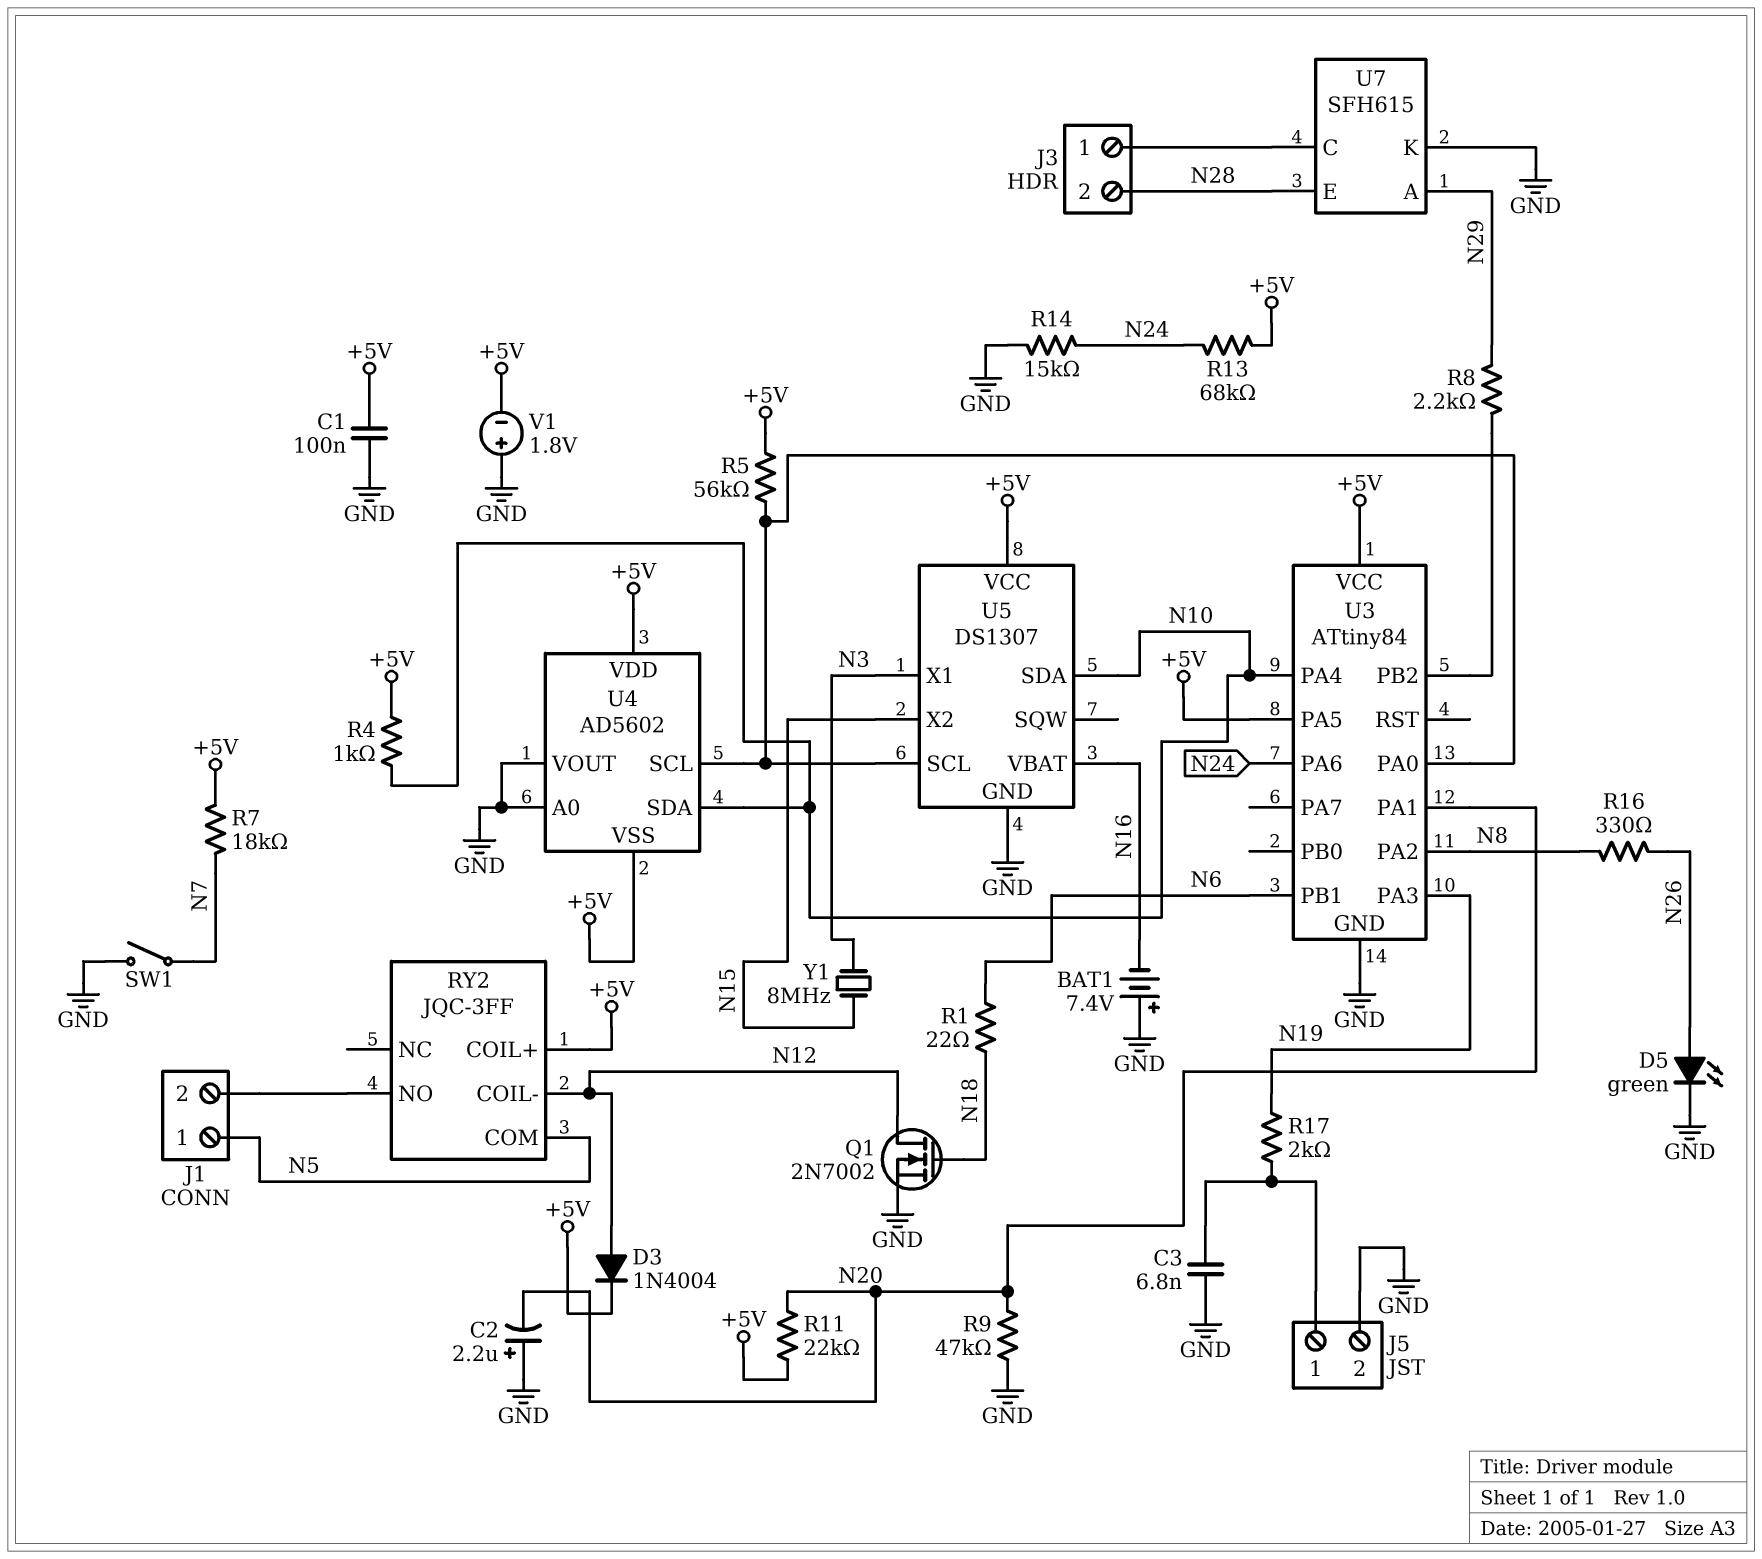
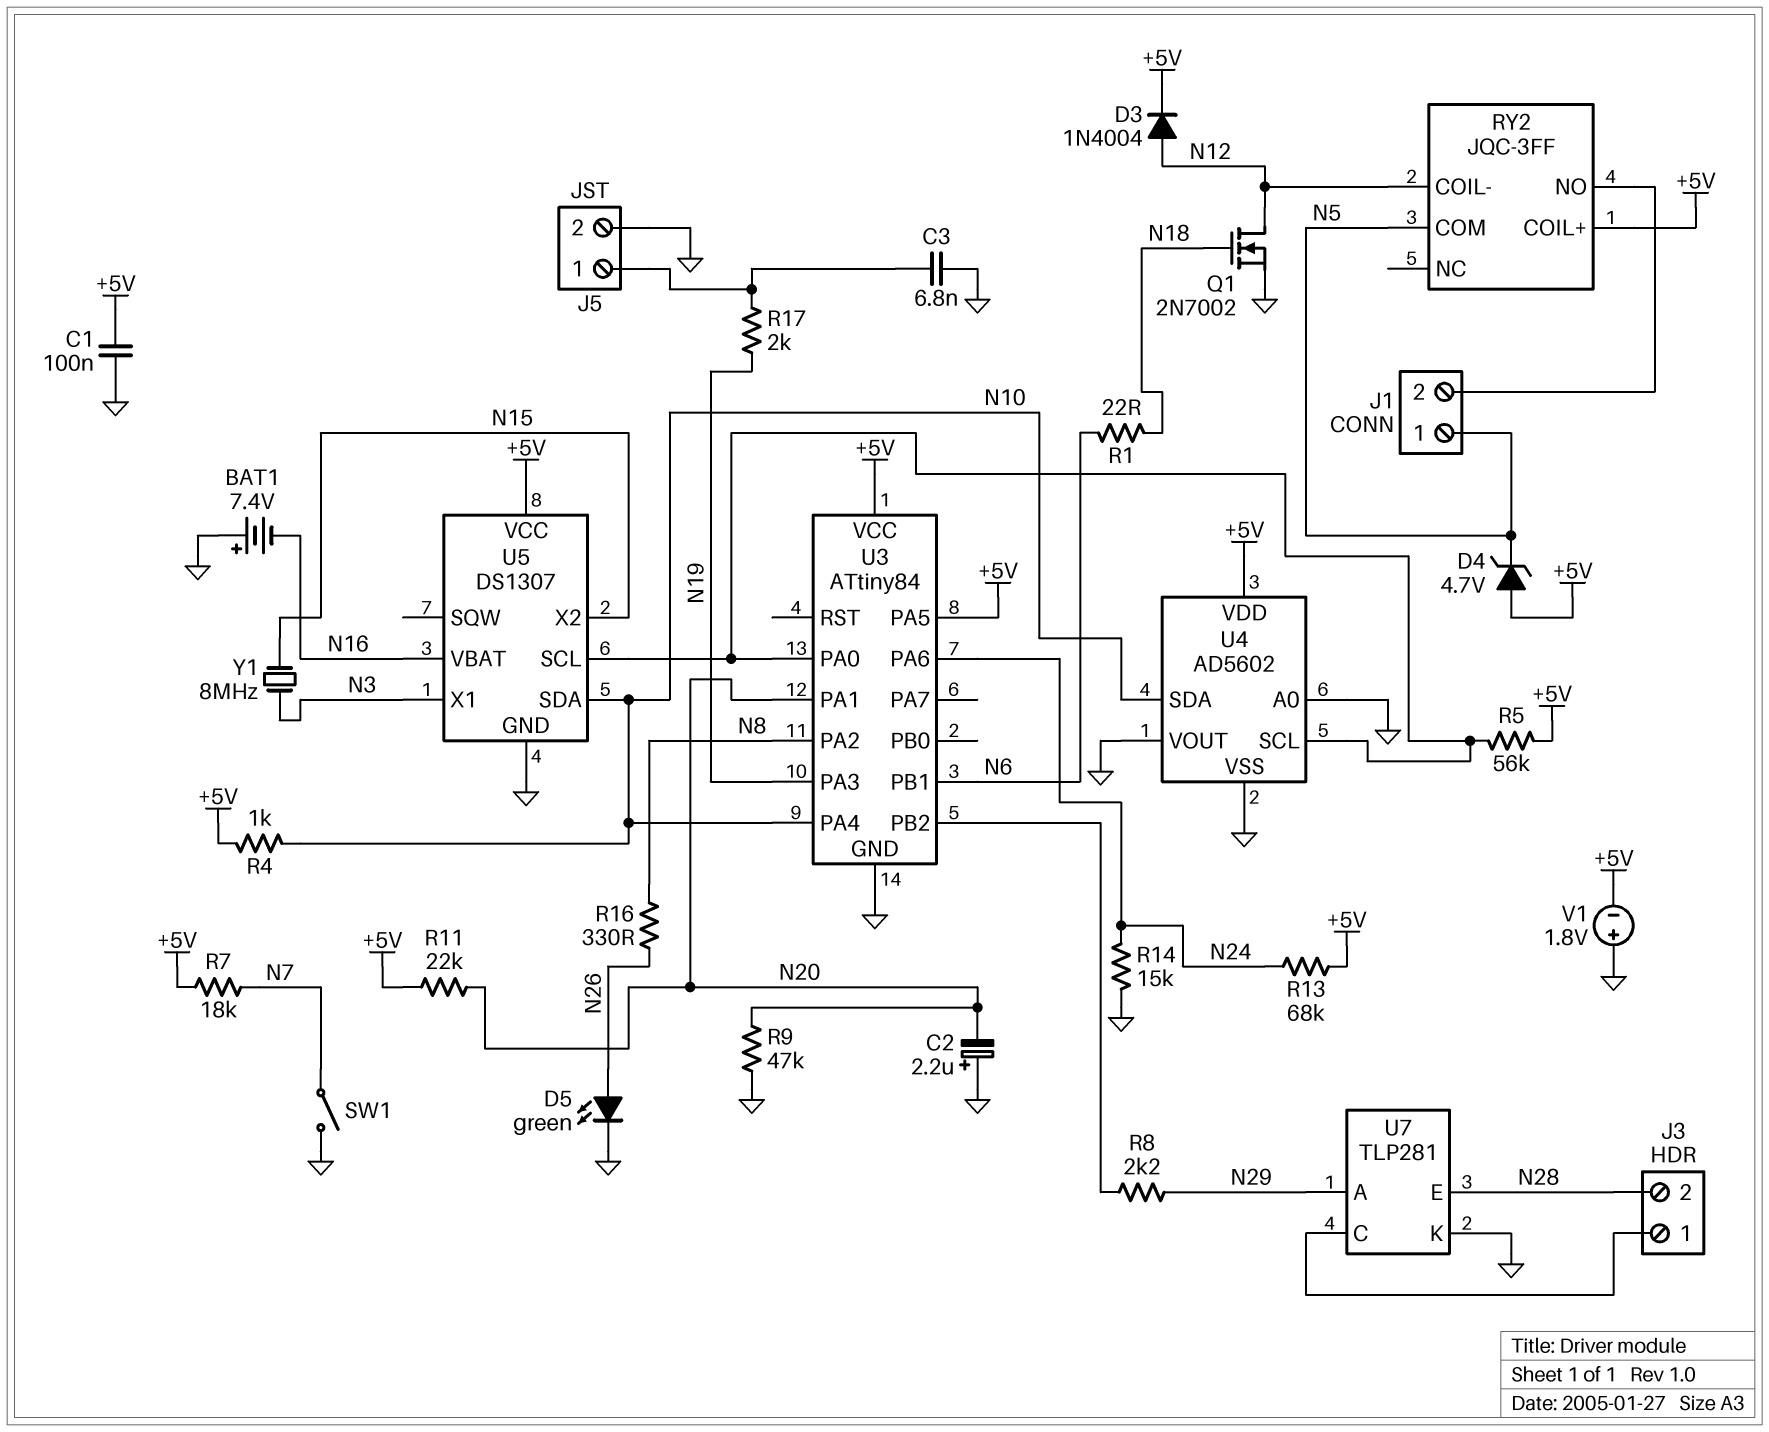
D4: none -> zener 4.7V (A +5V, K N5)
U4 pin VSS: +5V -> GND
U7: SFH615 -> TLP281

